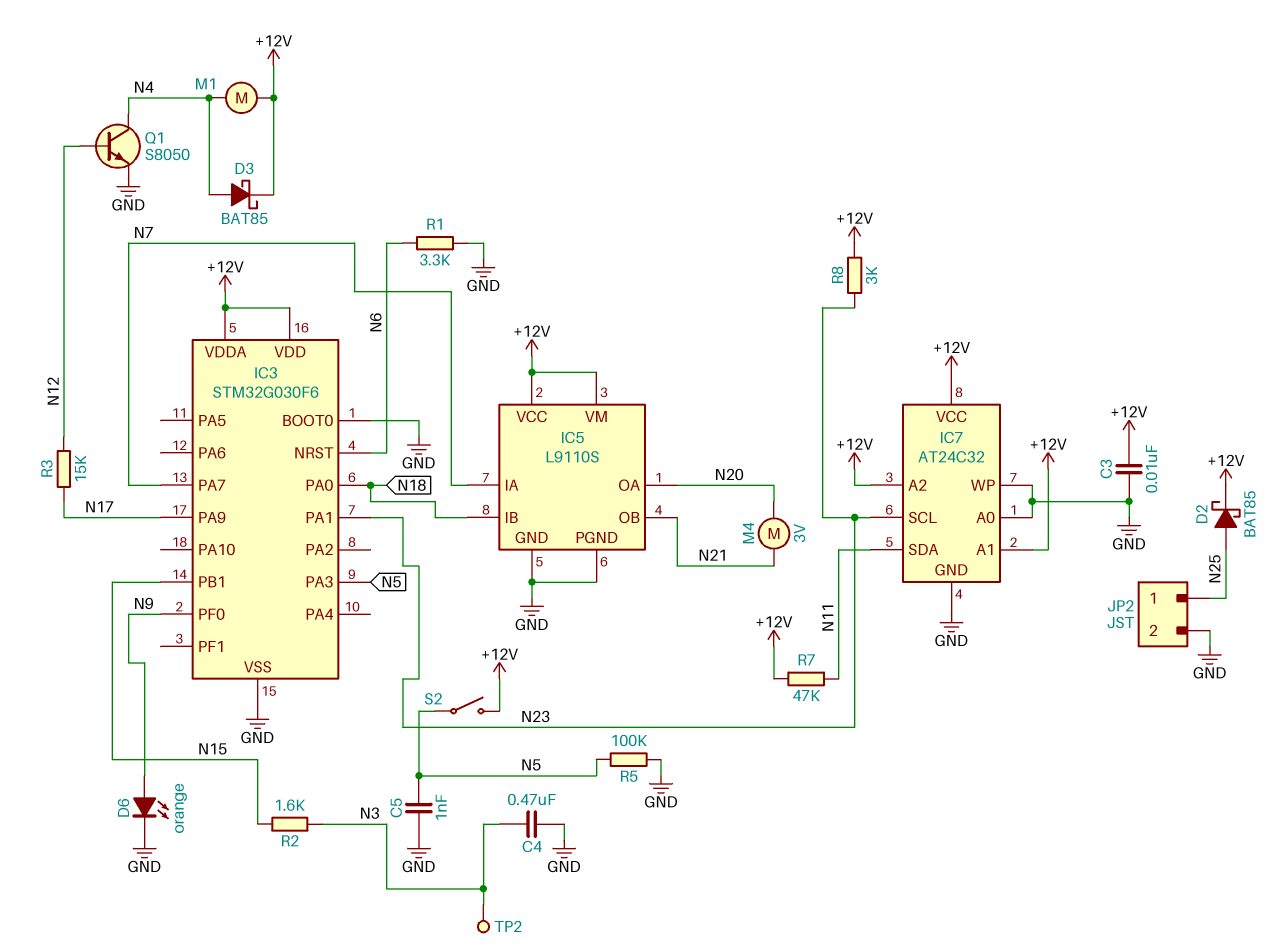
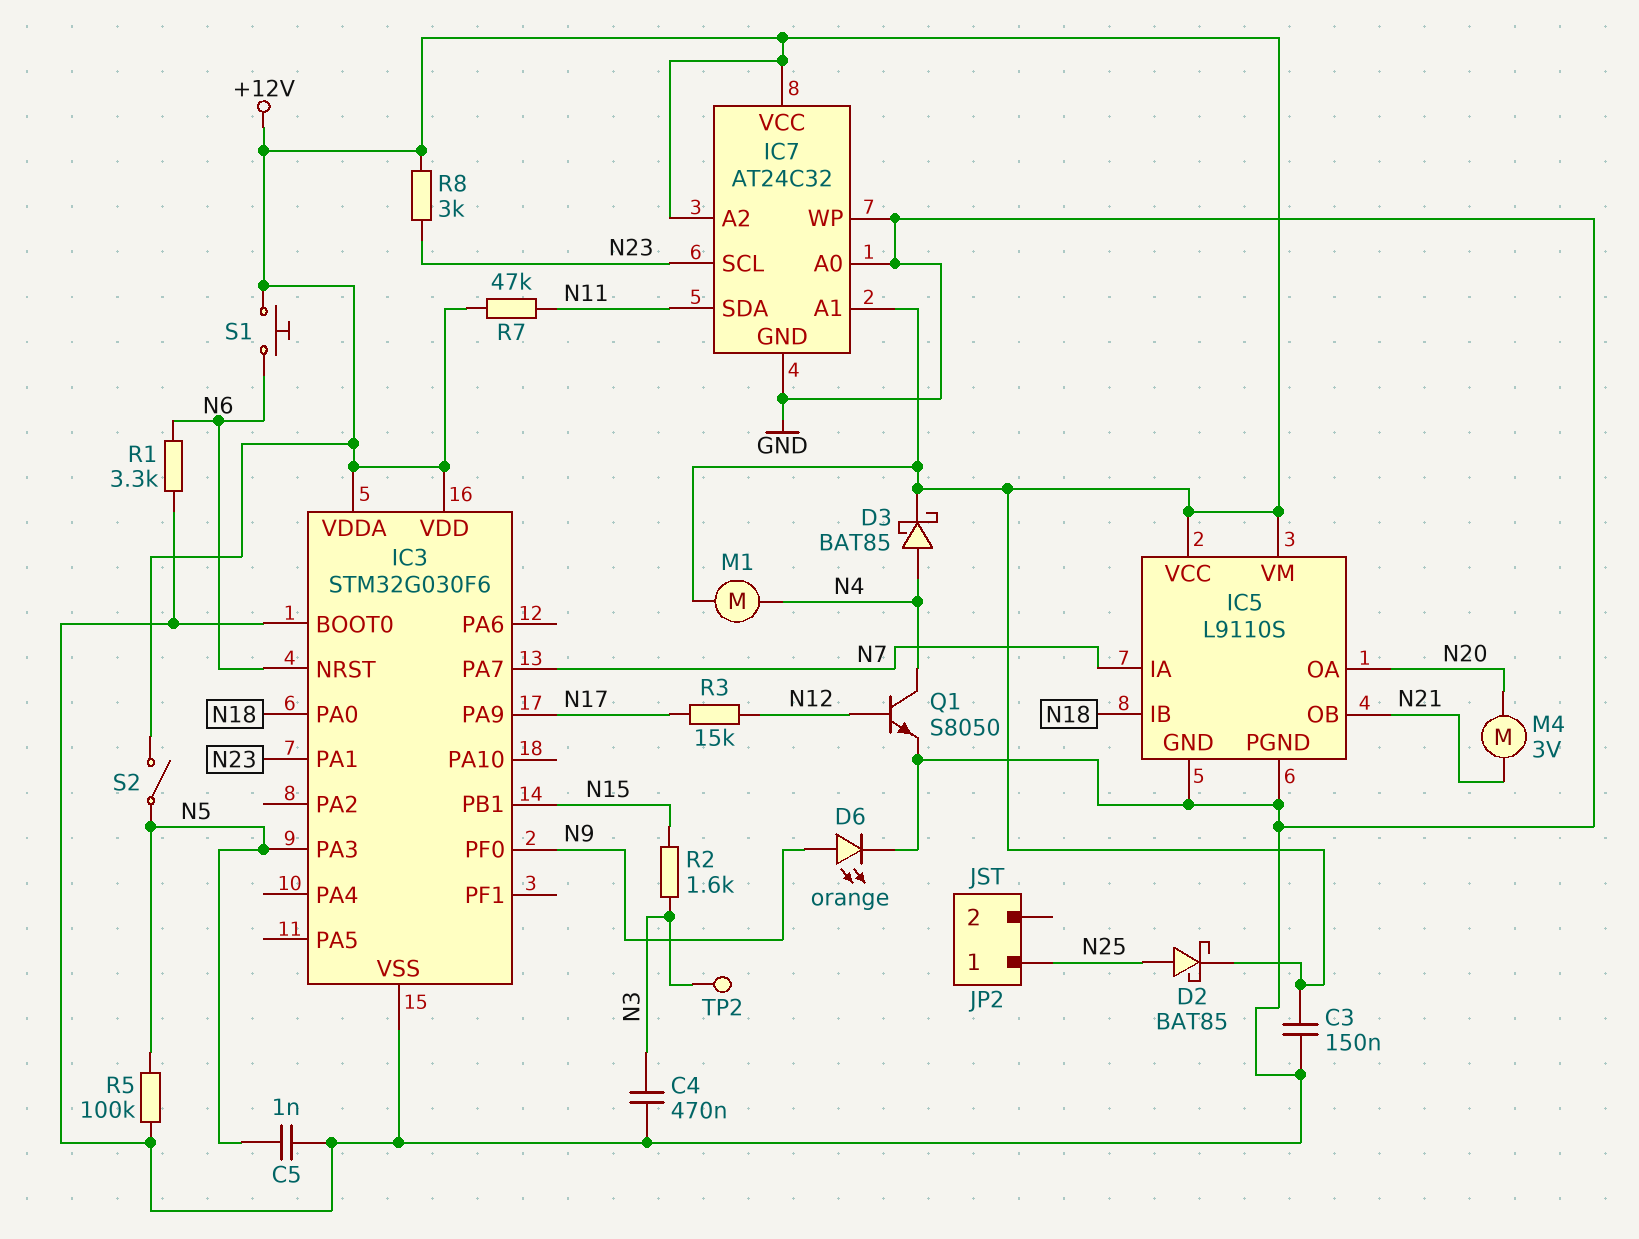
C3: 10nF (+12V, GND) -> 150nF (+12V, GND)
JP2 pin 2: GND -> none
S1: none -> button (+12V, N6)

